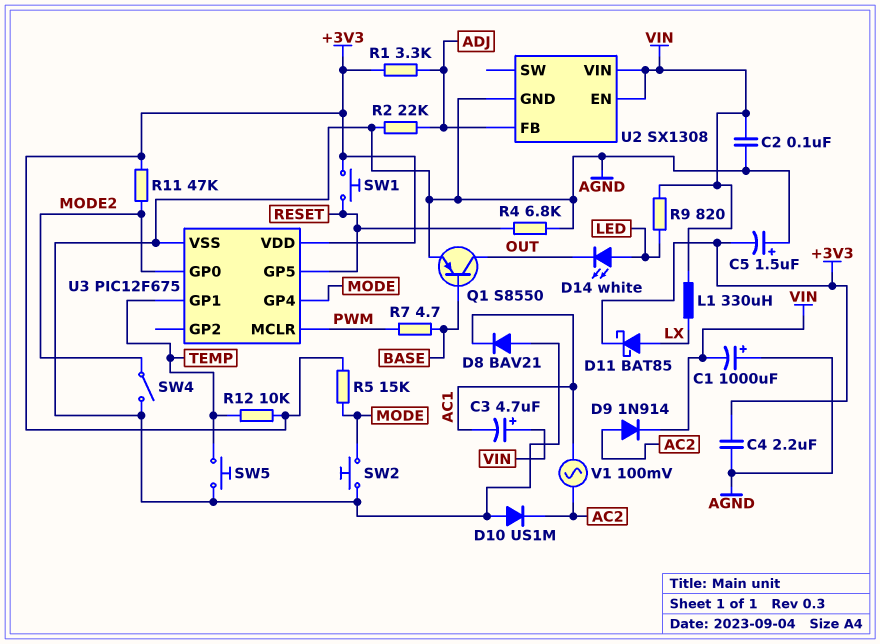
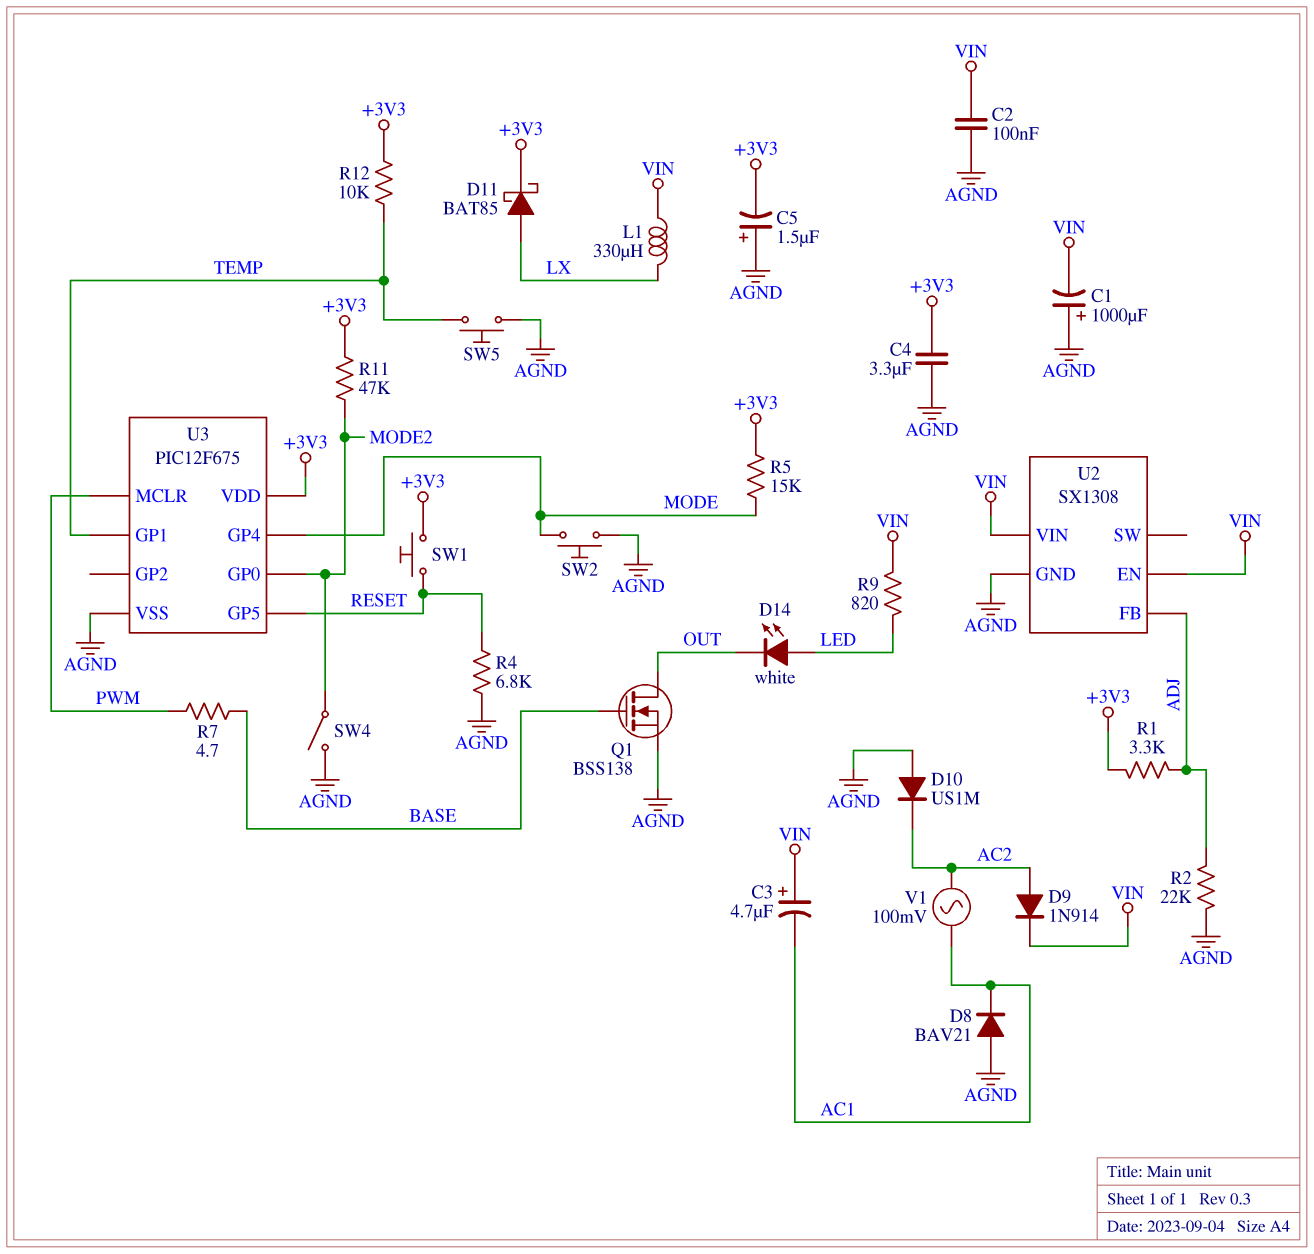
C4: 2.2uF (+3V3, AGND) -> 3.3uF (+3V3, AGND)
Q1: PNP S8550 (B BASE, C OUT, E AGND) -> NMOS BSS138 (G BASE, D OUT, S AGND)

